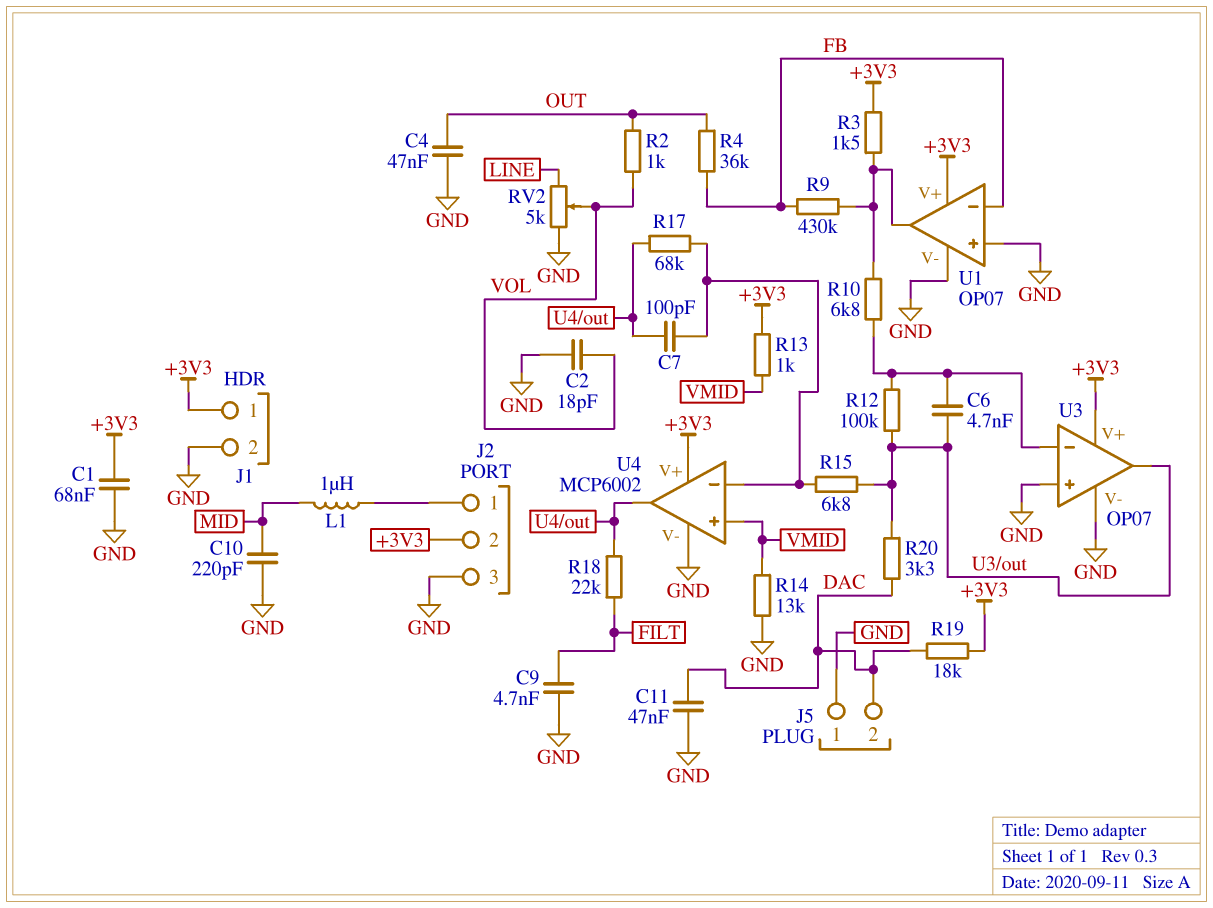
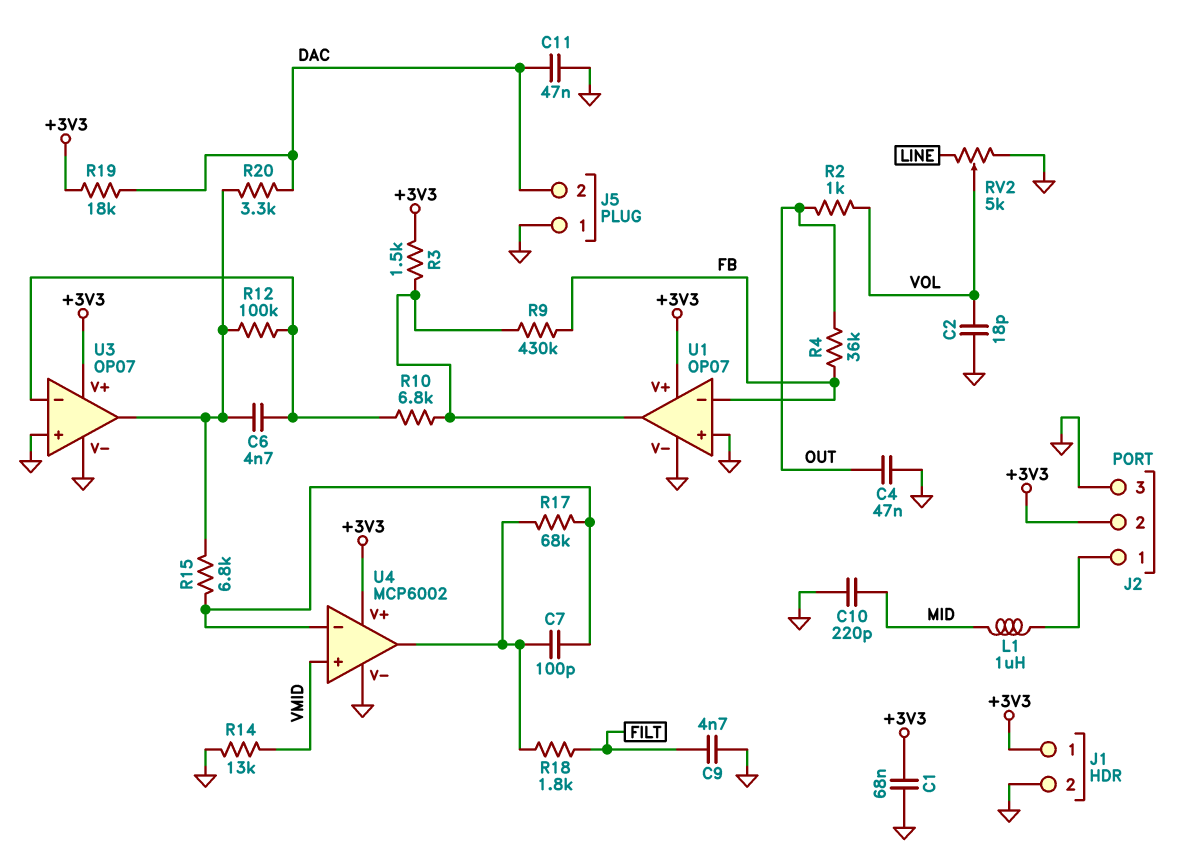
R13: 1k (+3V3, VMID) -> none
R18: 22k (FILT, U4/out) -> 1.8k (FILT, U4/out)

